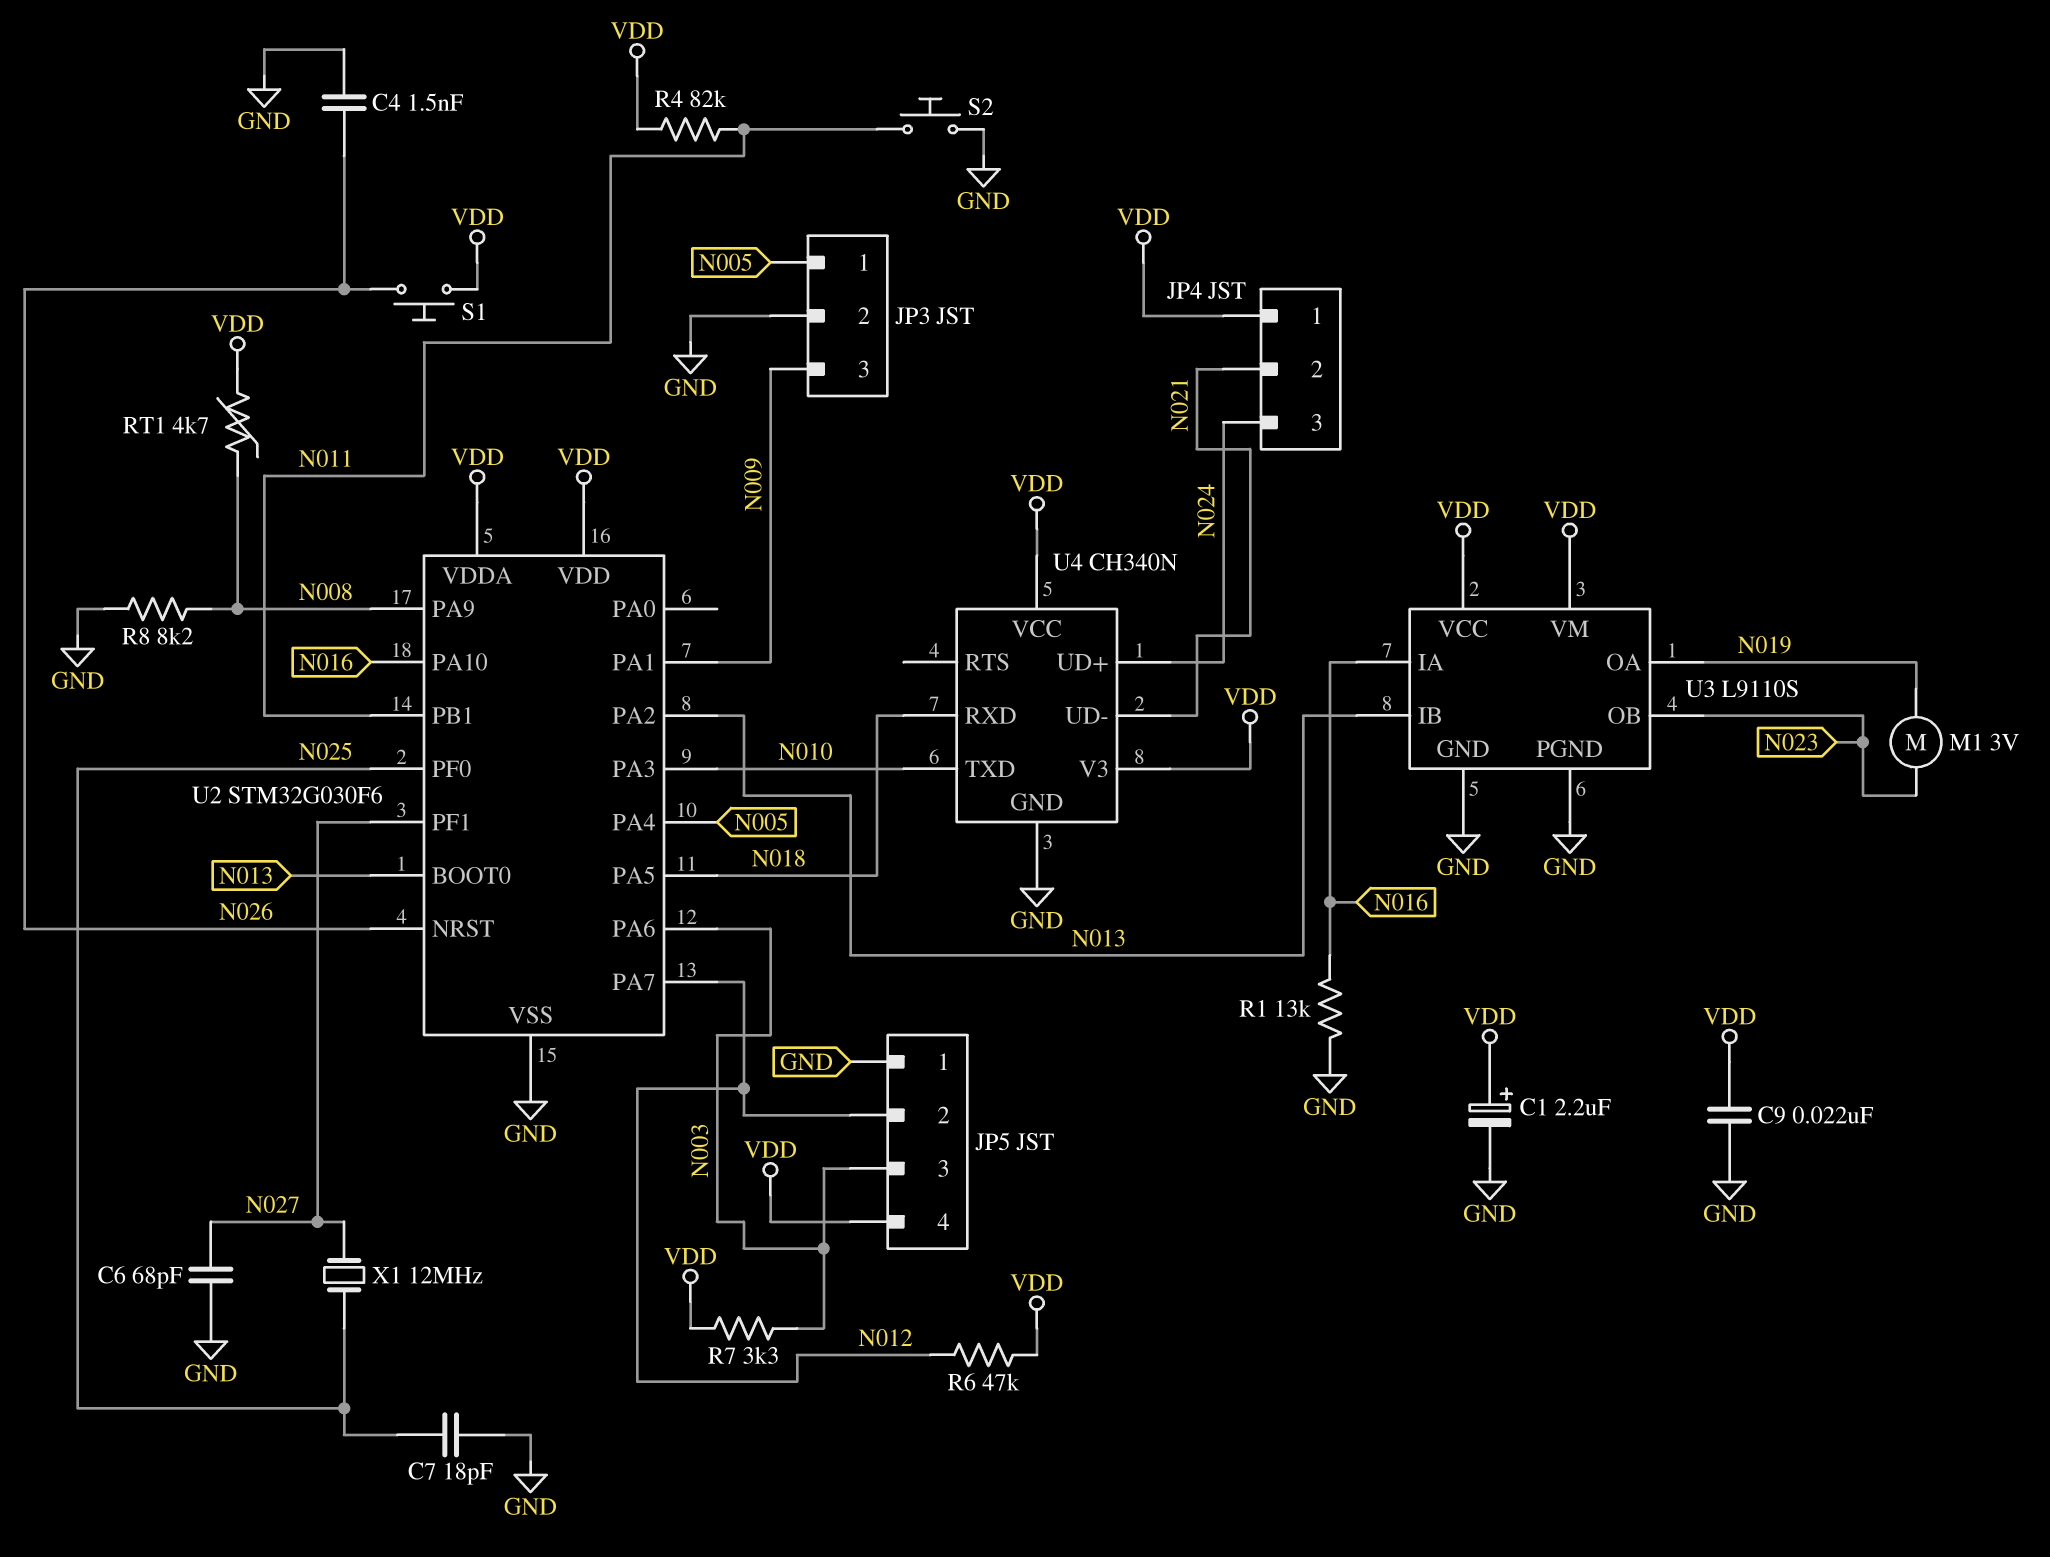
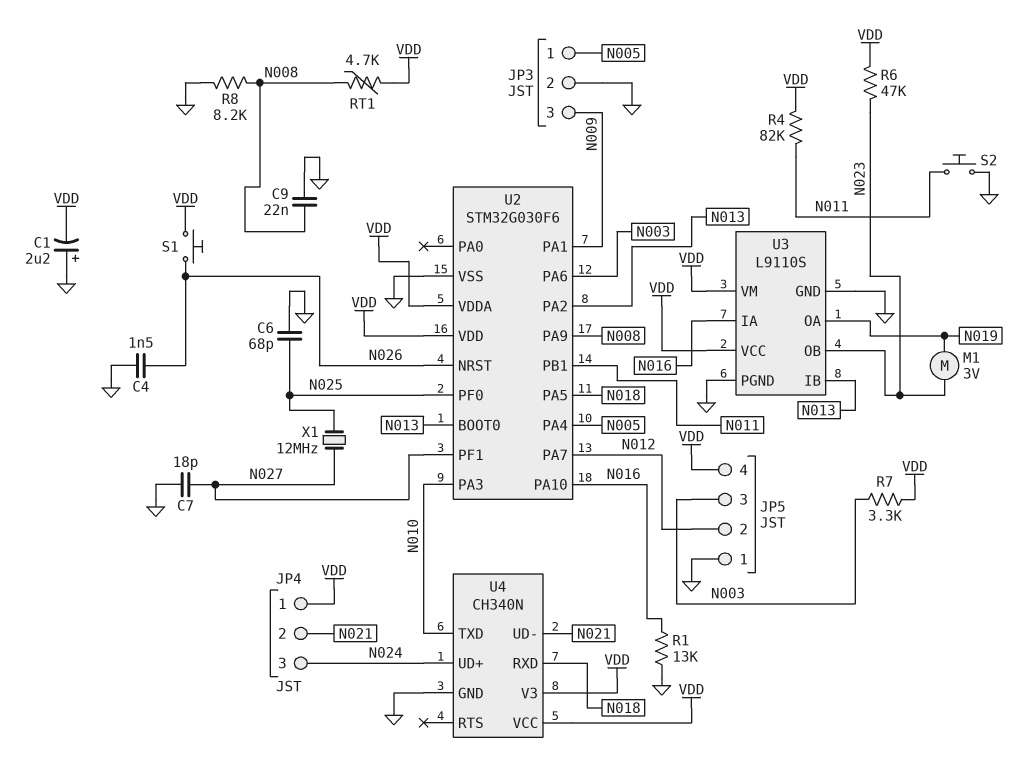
C1: 2.2uF (plus VDD, minus GND) -> 2.2uF (plus GND, minus VDD)
C6: 68pF (GND, N027) -> 68pF (GND, N025)
C7: 18pF (GND, N025) -> 18pF (GND, N027)
C9: 22nF (GND, VDD) -> 22nF (GND, N008)
R6: 47k (N012, VDD) -> 47k (N023, VDD)

